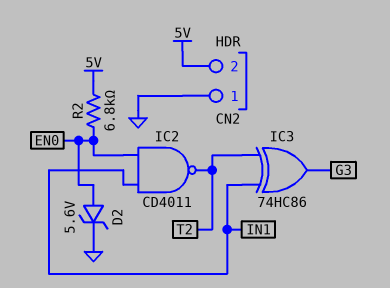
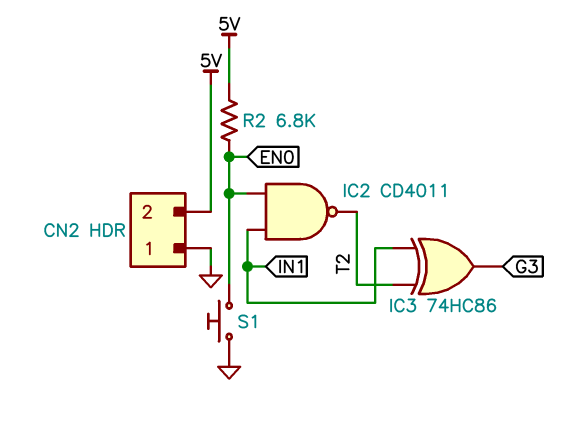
D2: zener 5.6V (A EN0, K GND) -> none
S1: none -> button (EN0, GND)

